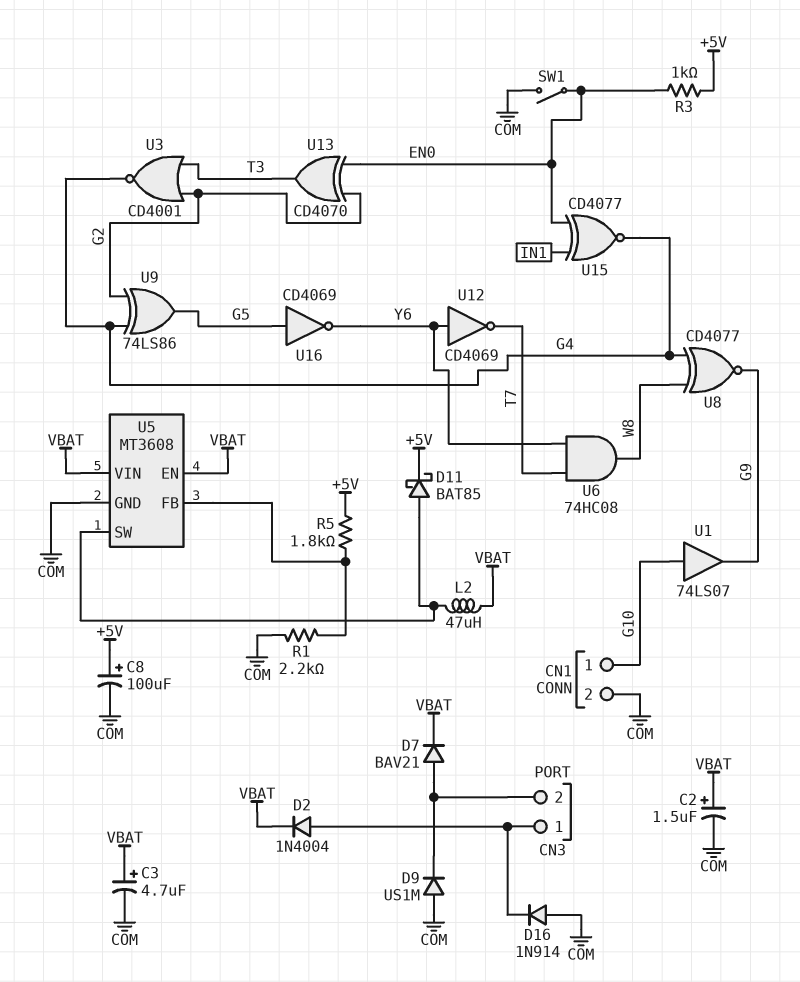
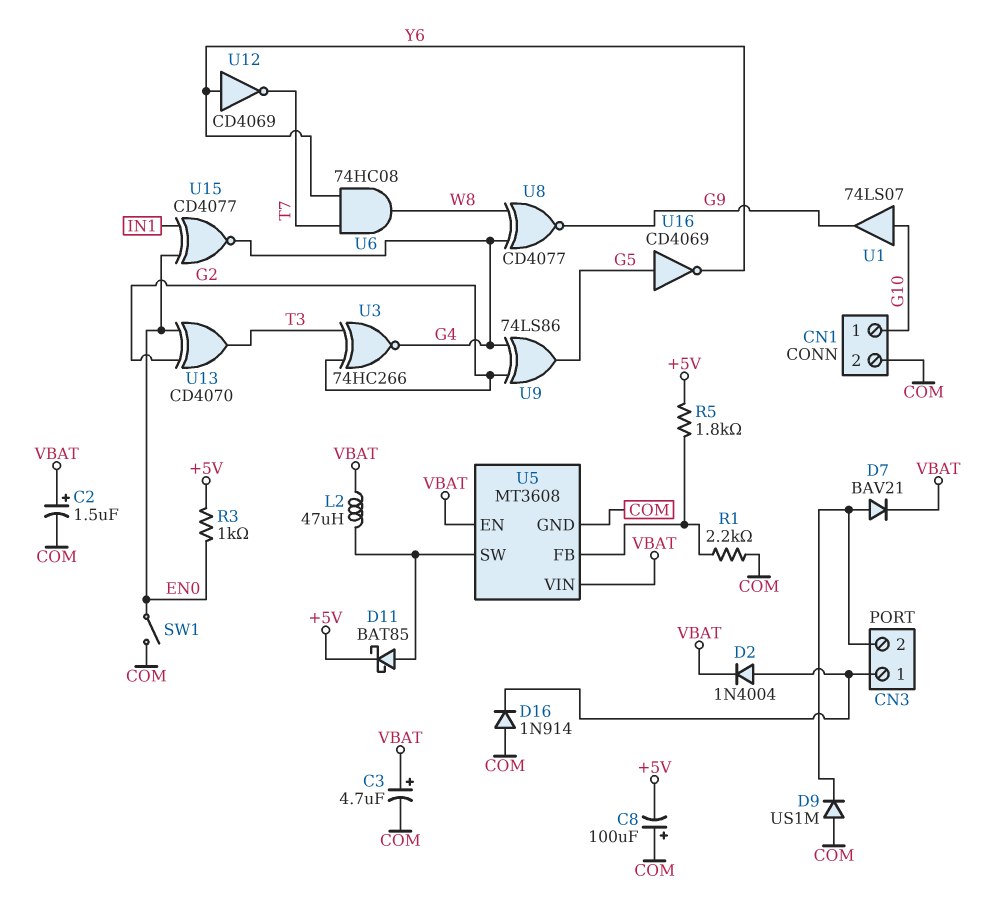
C8: 100uF (plus +5V, minus COM) -> 100uF (plus COM, minus +5V)
U3: NOR CD4001 (in G2, in T3, out G4) -> XNOR 74HC266 (in G2, in T3, out G4)

